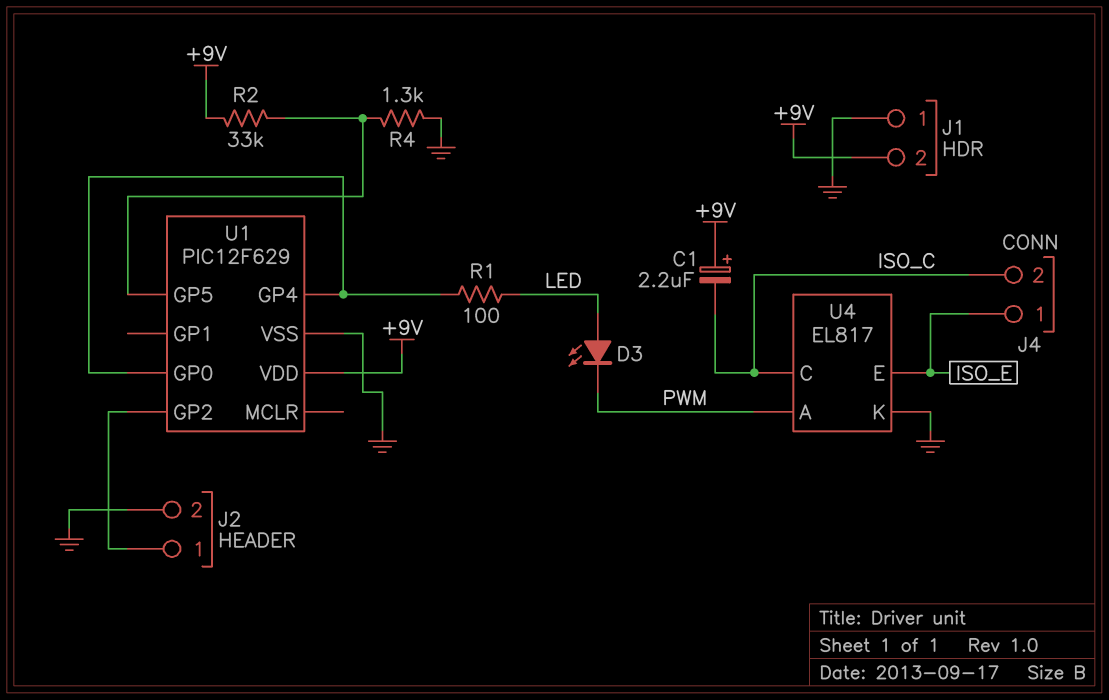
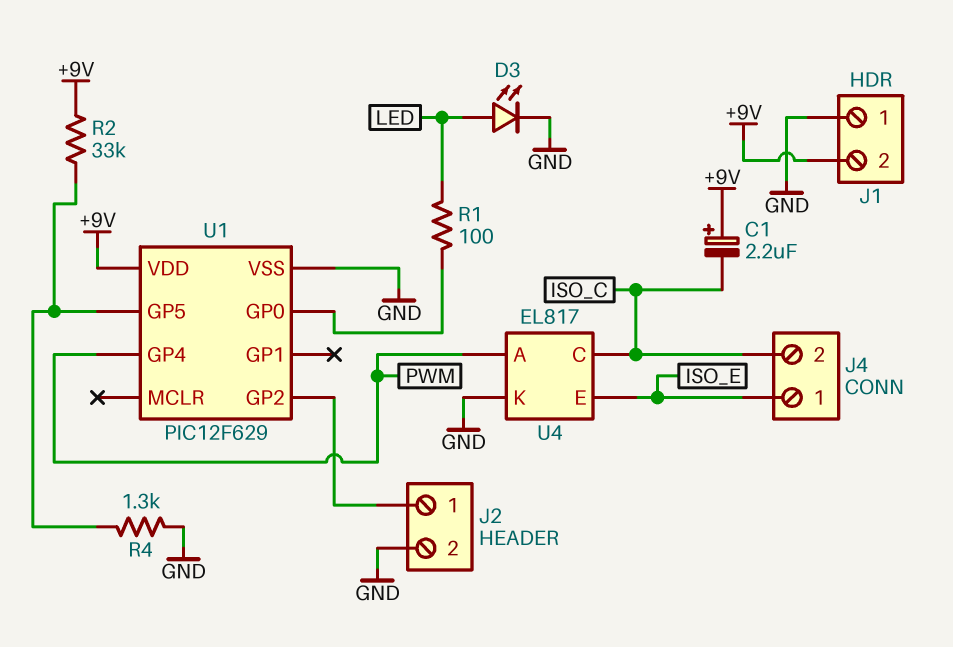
D3: LED (A LED, K PWM) -> LED (A LED, K GND)
U1 pin GP4: U1/GP0 -> PWM

